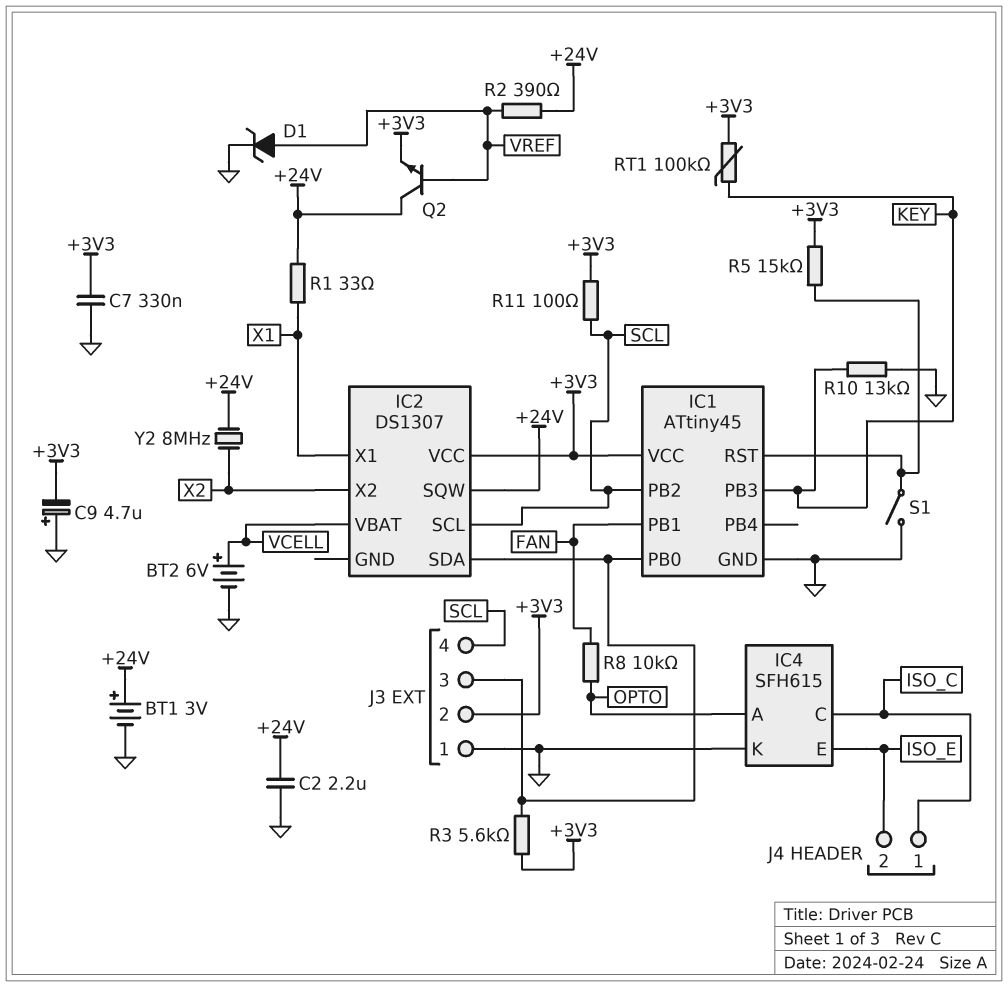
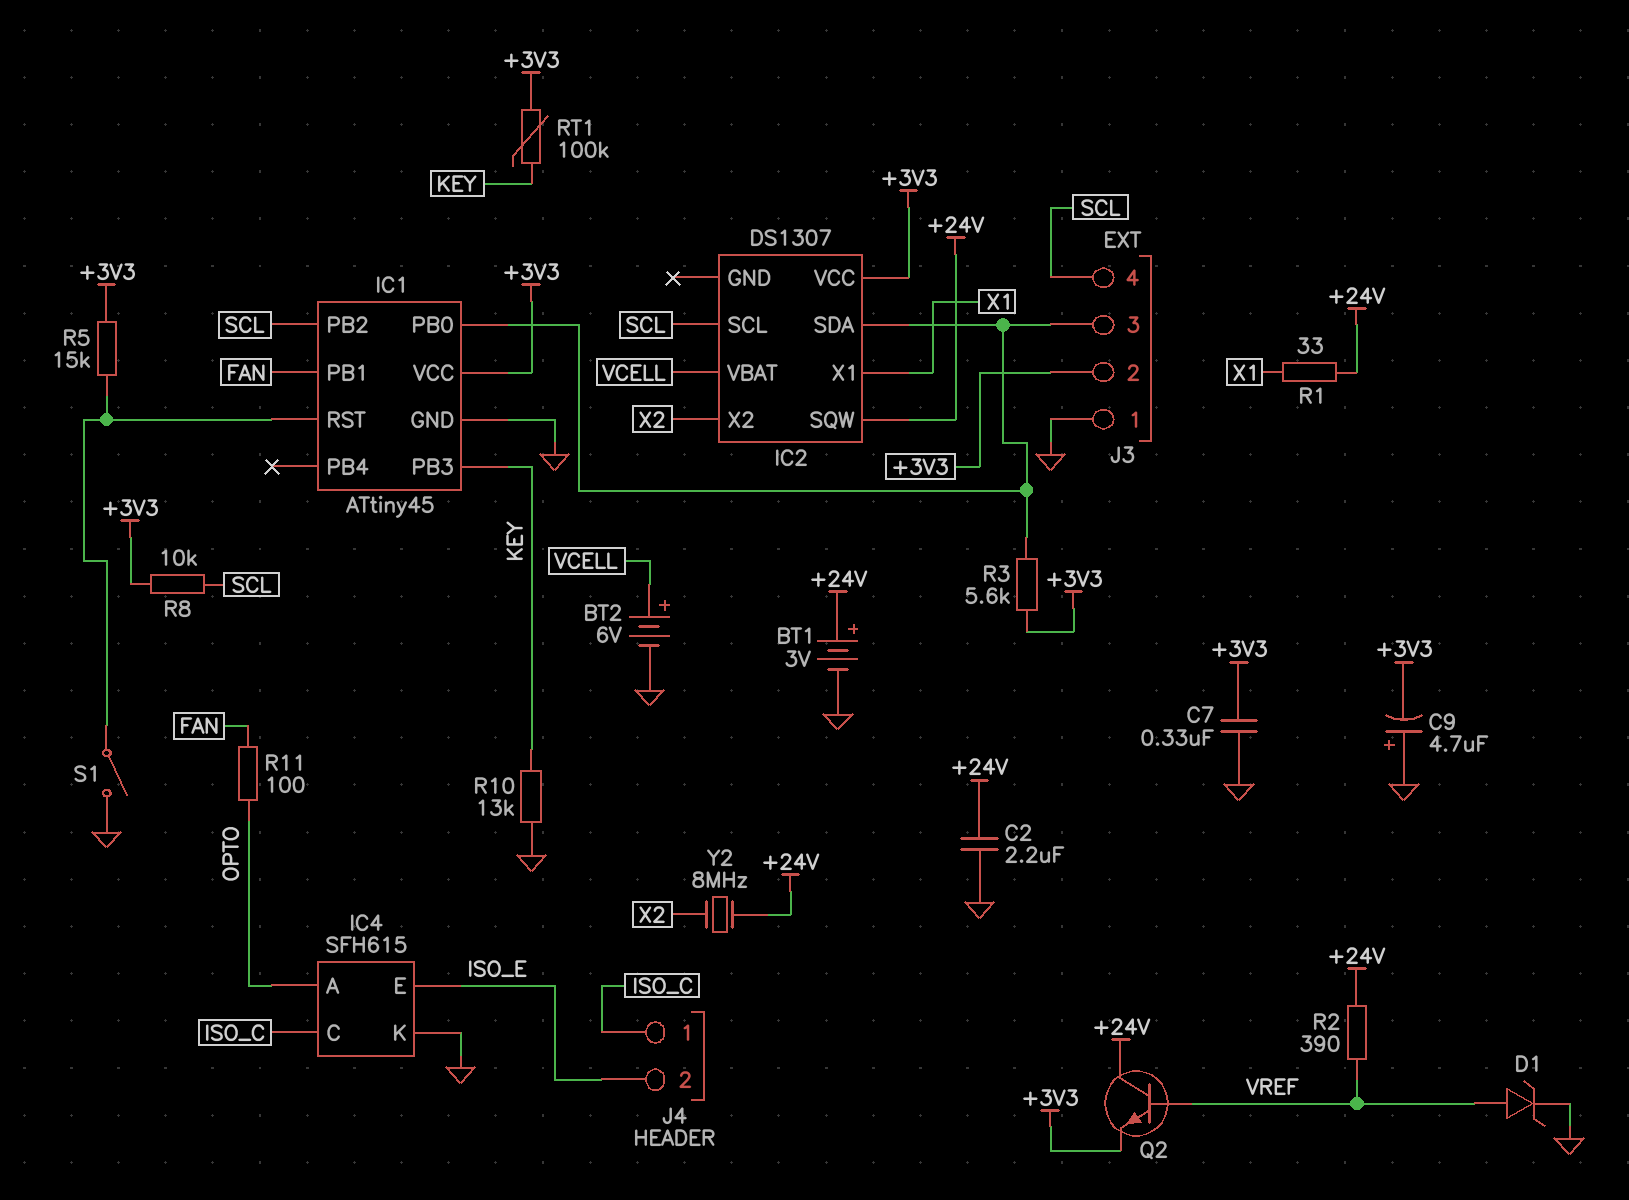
R8: 10k (FAN, OPTO) -> 10k (+3V3, SCL)
R11: 100 (+3V3, SCL) -> 100 (FAN, OPTO)

